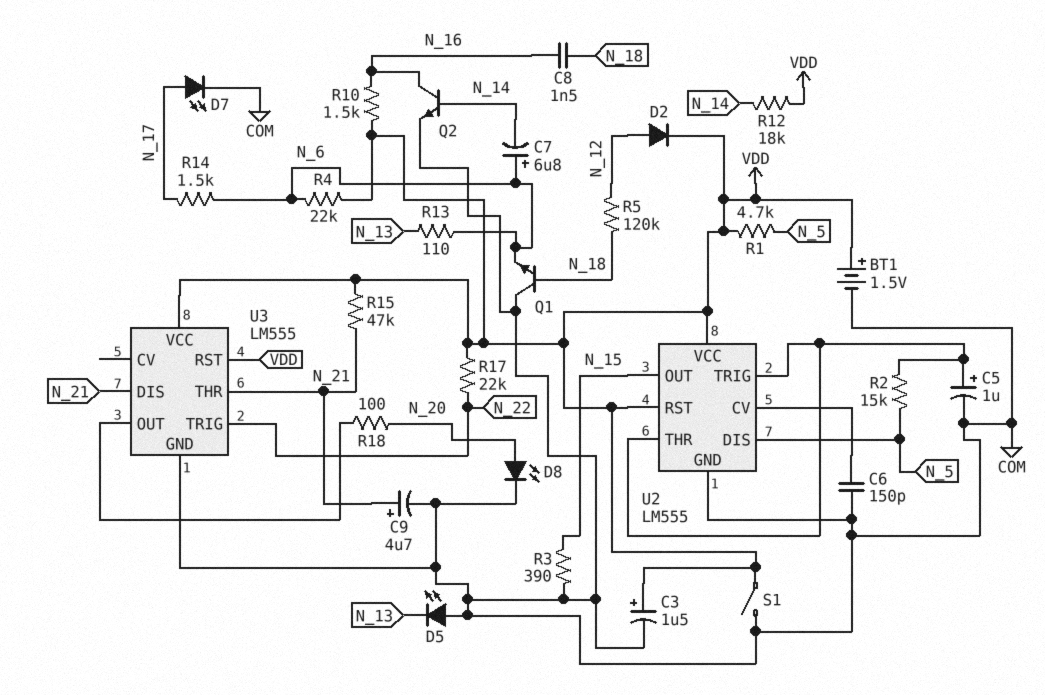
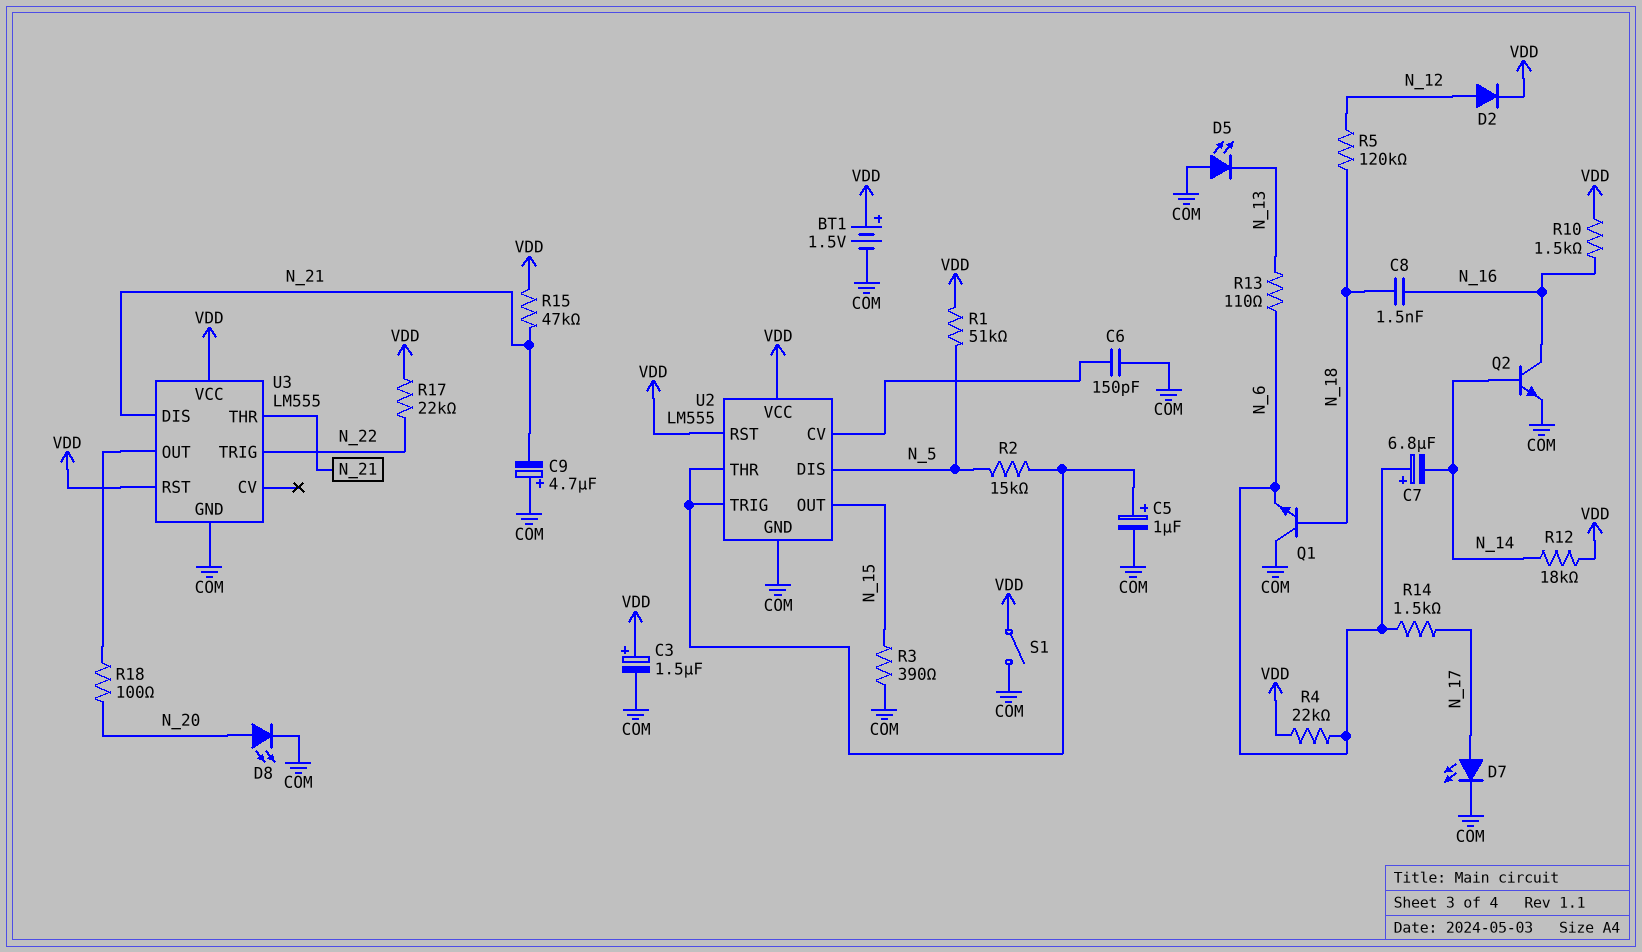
C9: 4.7uF (plus N_21, minus COM) -> 4.7uF (plus COM, minus N_21)
R1: 4.7k (N_5, VDD) -> 51k (N_5, VDD)

